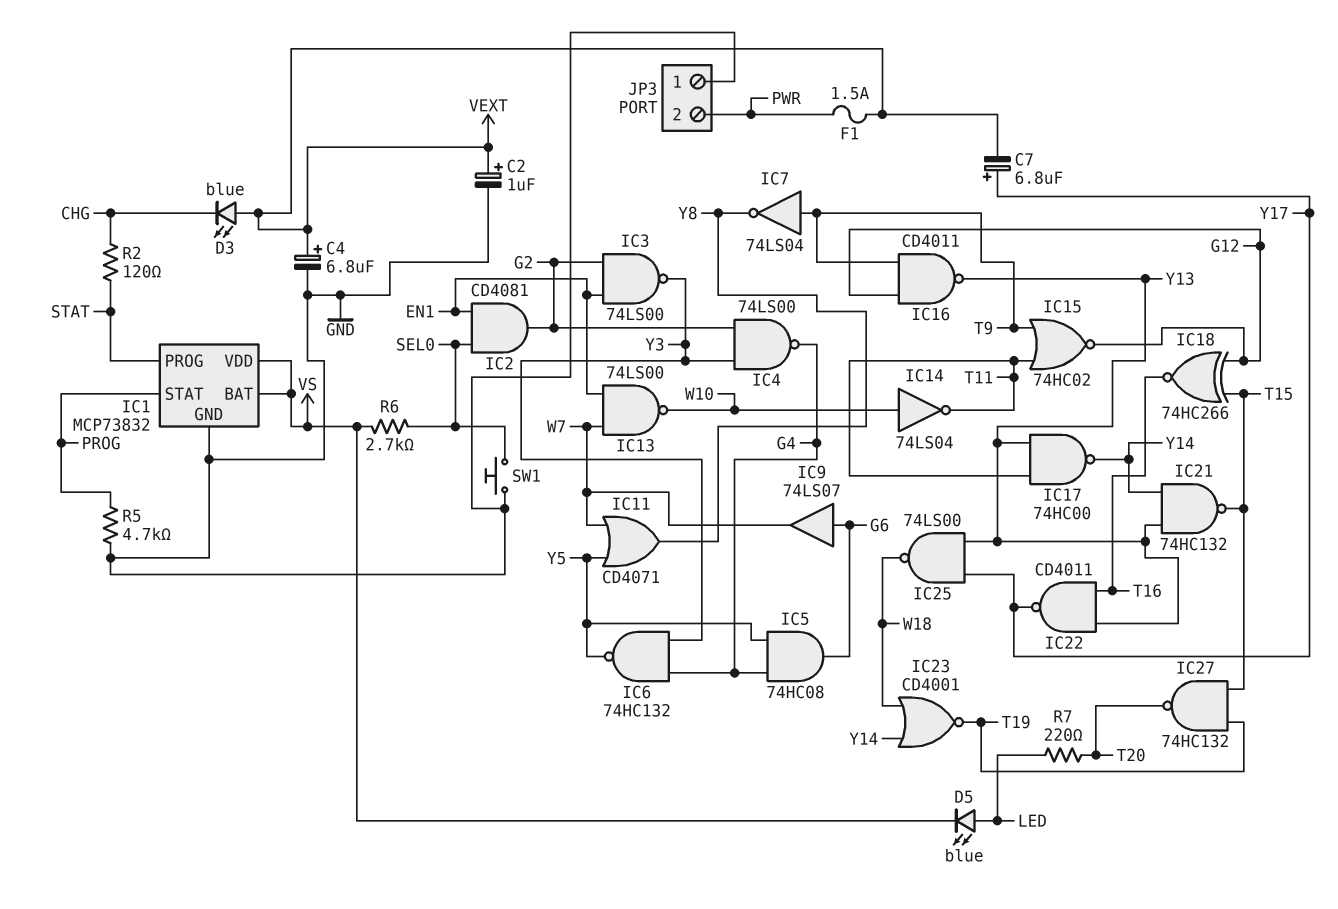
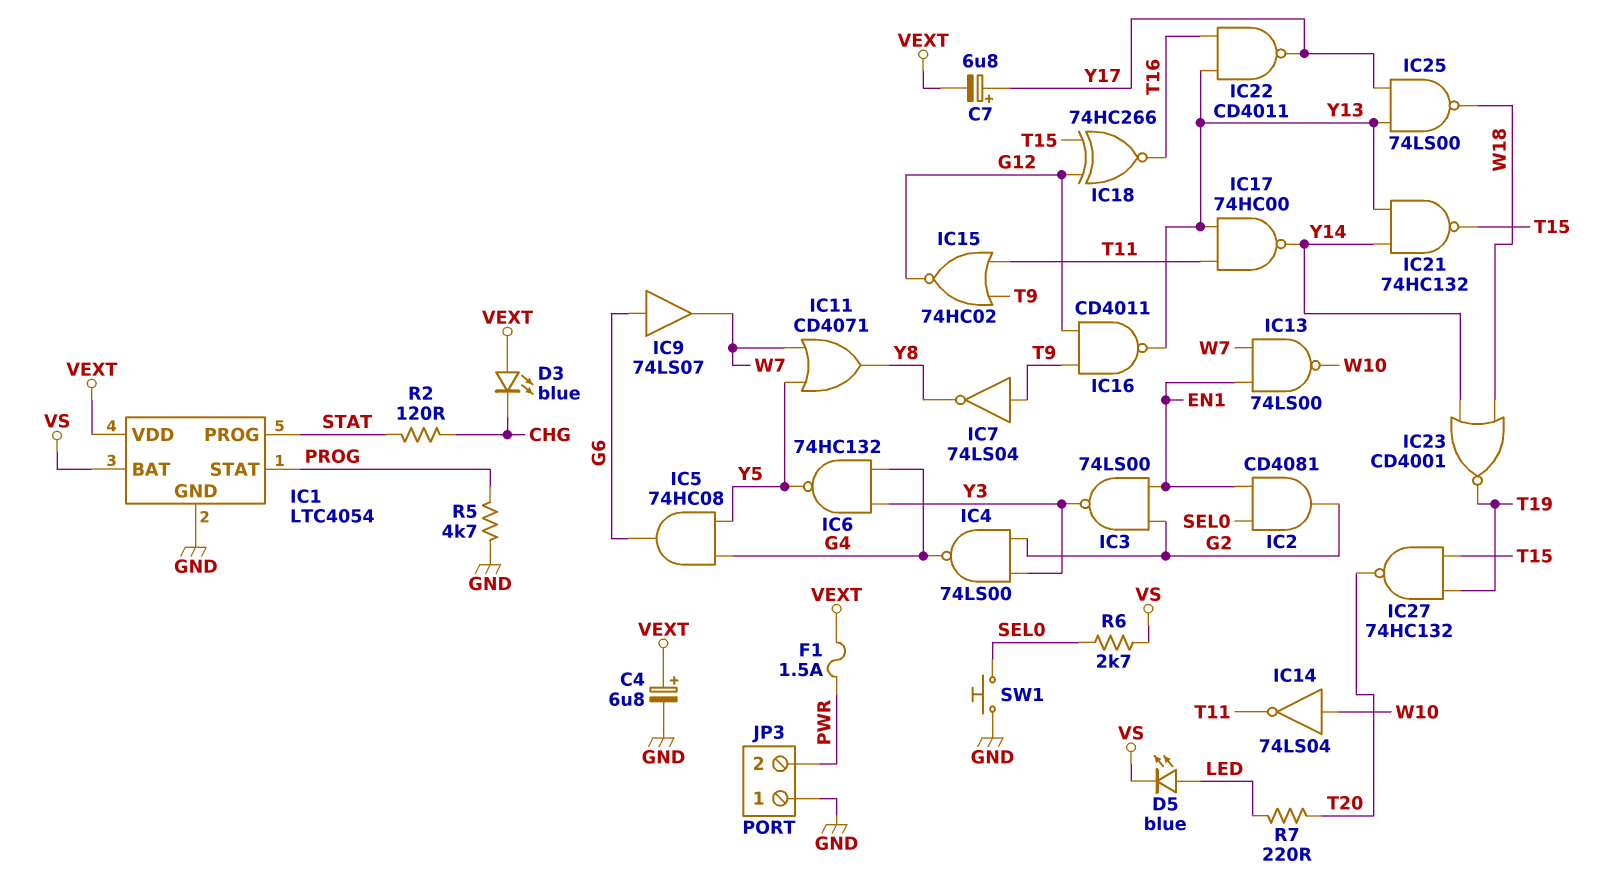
C2: 1uF (plus VEXT, minus GND) -> none
IC1: MCP73832 -> LTC4054
IC1 pin VDD: VS -> VEXT

